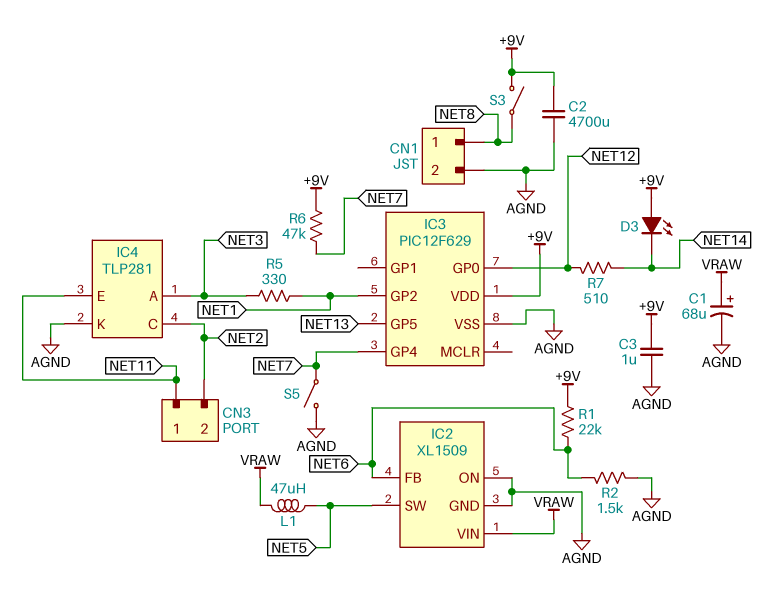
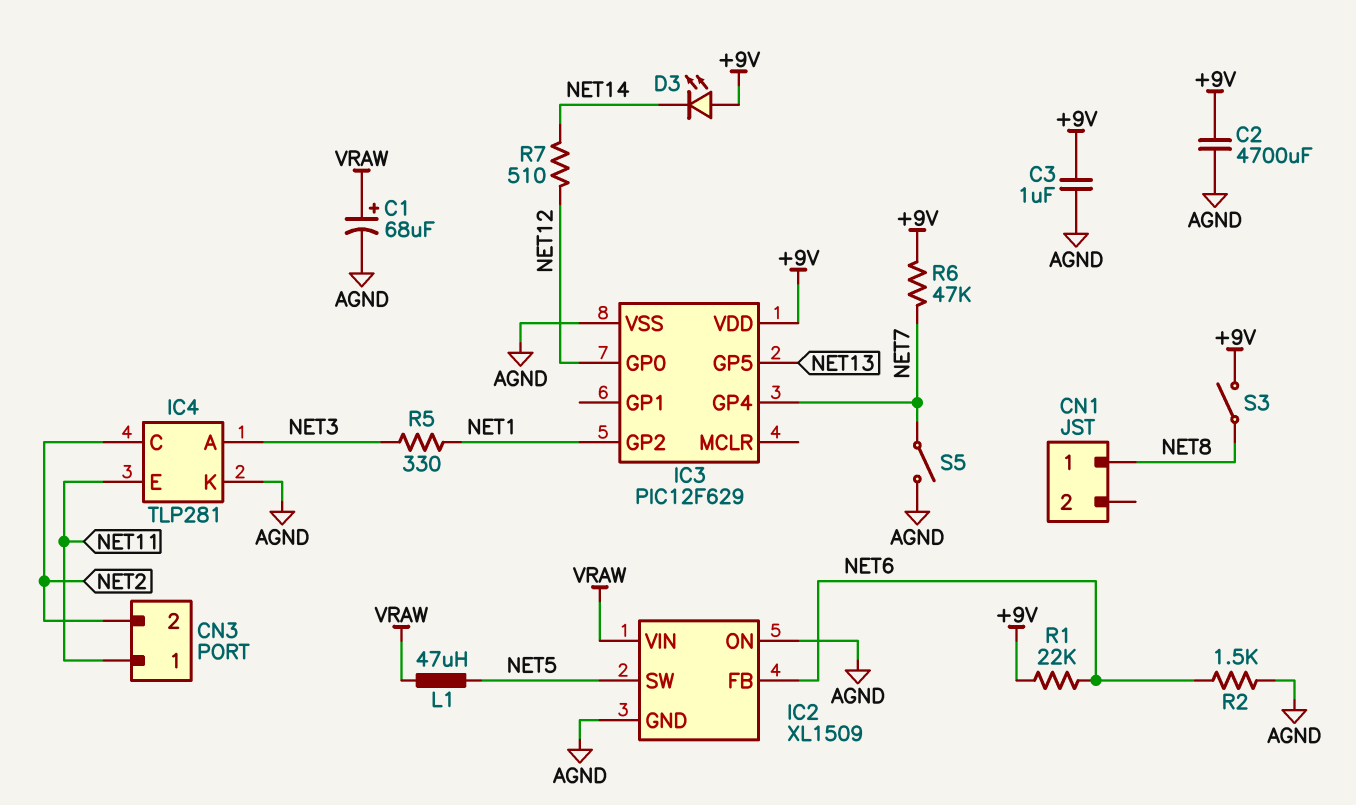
CN1 pin 2: AGND -> none

